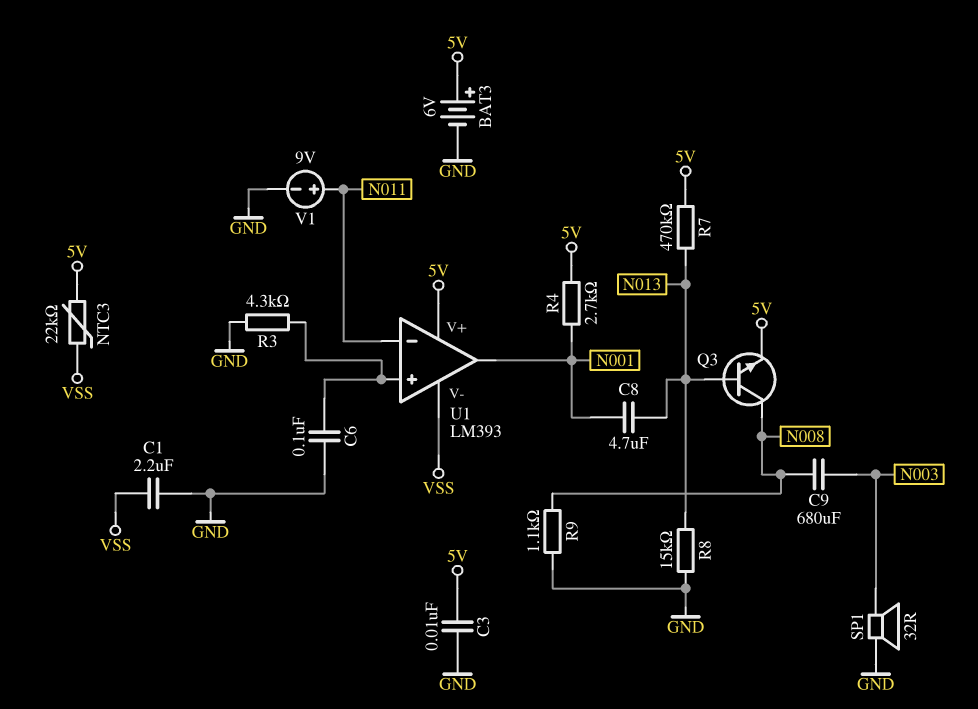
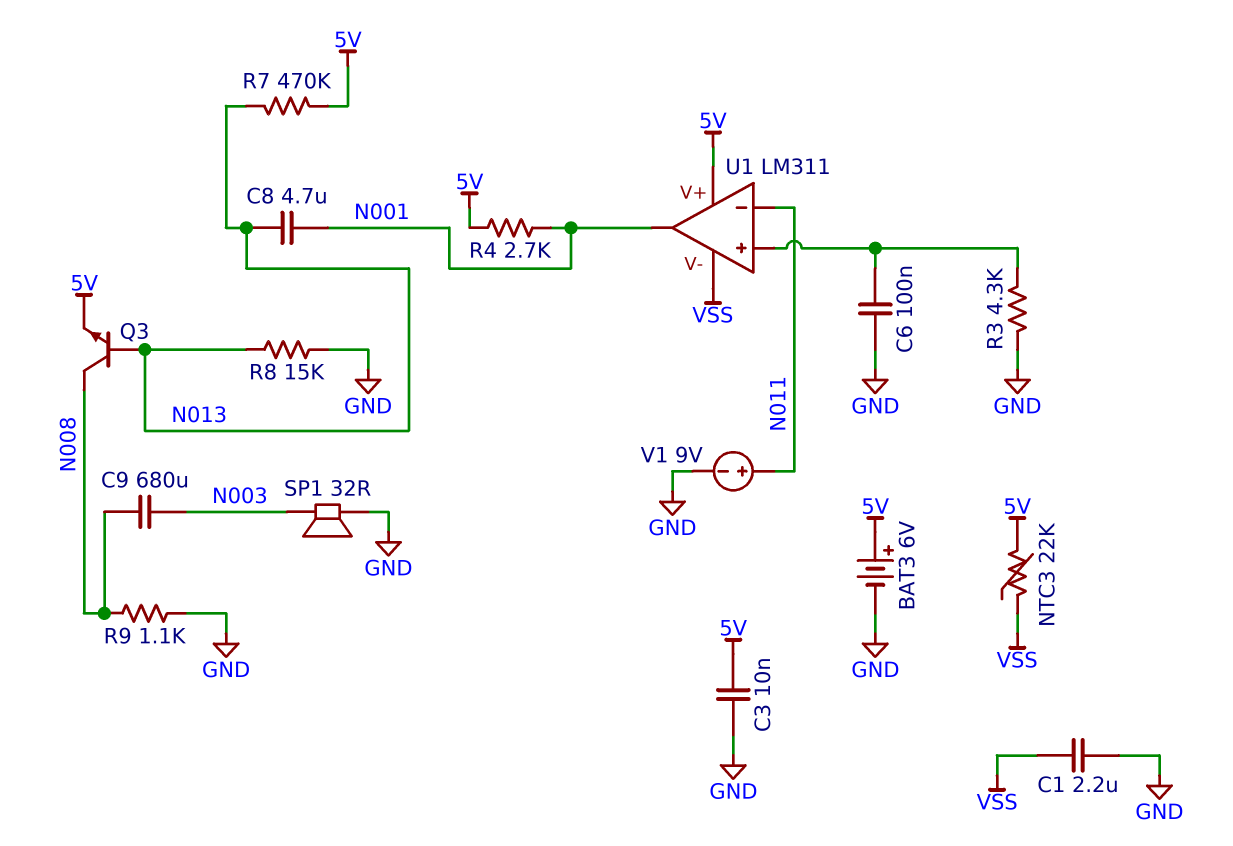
U1: LM393 -> LM311

